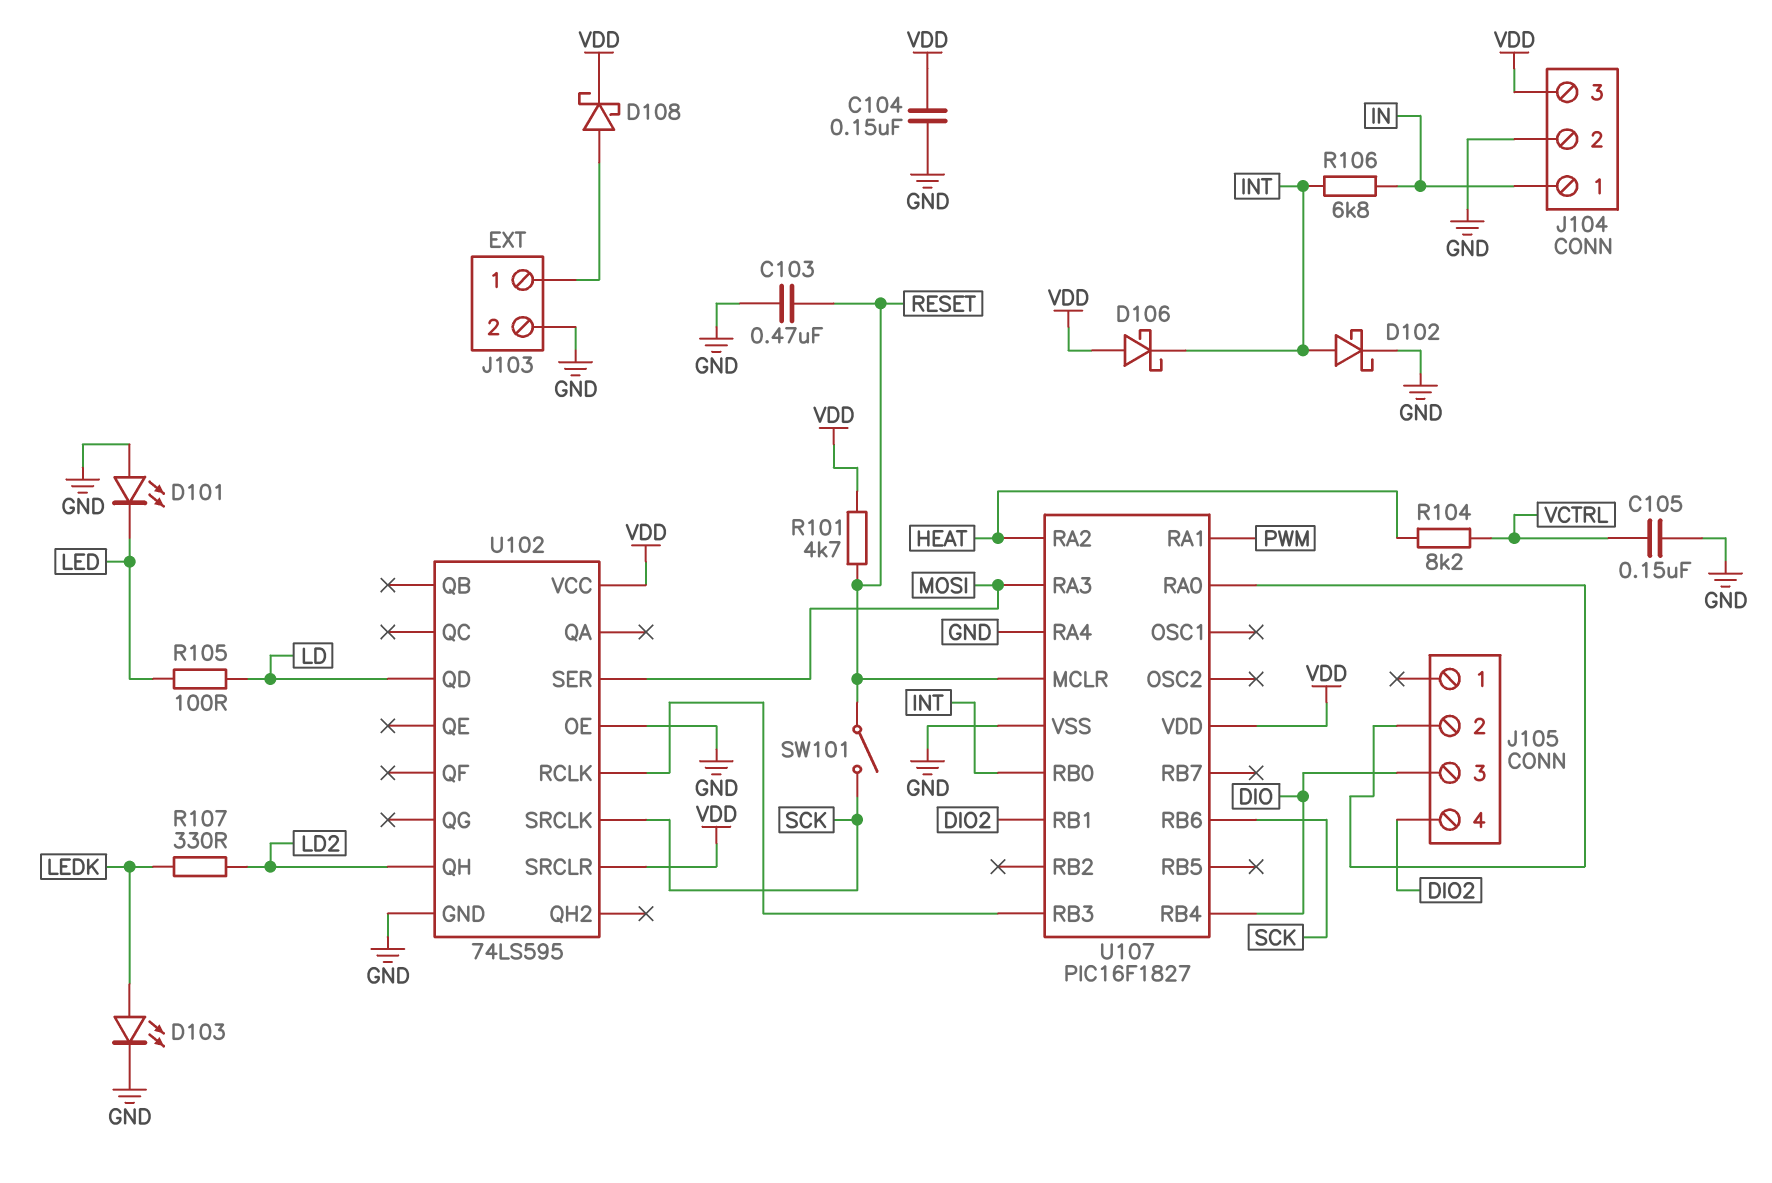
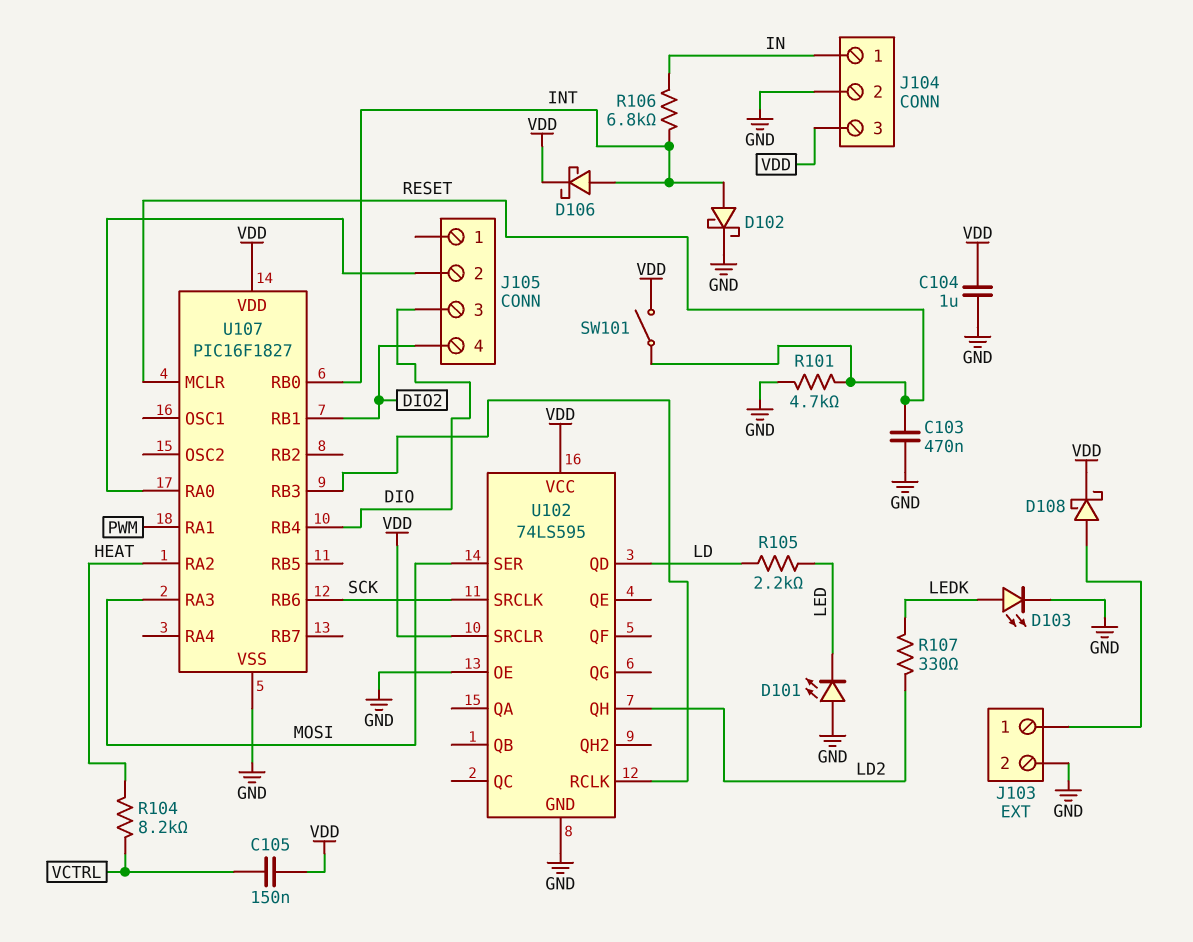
C104: 150nF (GND, VDD) -> 1uF (GND, VDD)
C105: 150nF (GND, VCTRL) -> 150nF (VCTRL, VDD)
D106: schottky (A VDD, K INT) -> schottky (A INT, K VDD)
R101: 4.7k (RESET, VDD) -> 4.7k (GND, RESET)
R105: 100 (LD, LED) -> 2.2k (LD, LED)
SW101: switch (RESET, SCK) -> switch (RESET, VDD)
U107 pin RA4: GND -> none

